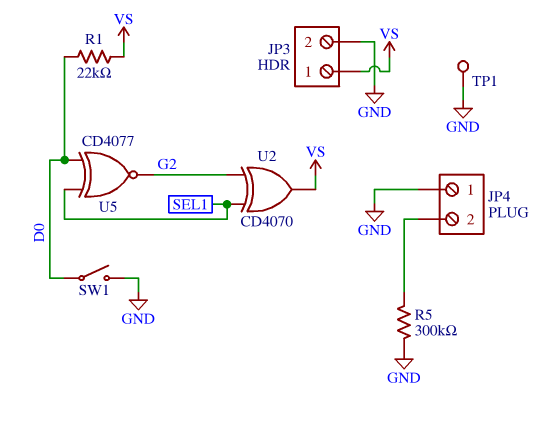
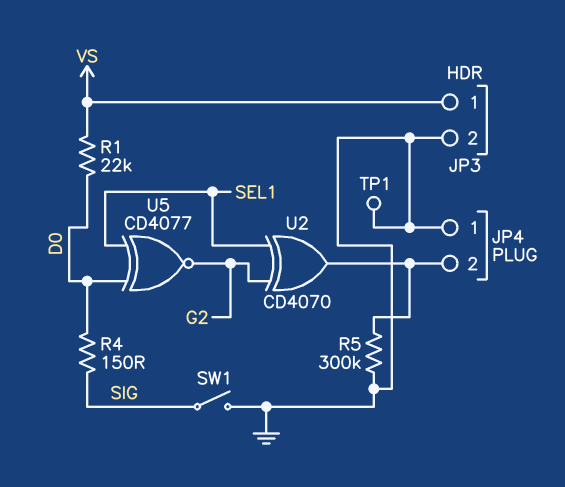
R4: none -> 150 (D0, SIG)
SW1: switch (D0, GND) -> switch (GND, SIG)
U2: XOR CD4070 (in G2, in SEL1, out VS) -> XOR CD4070 (in G2, in SEL1, out JP4/2)

